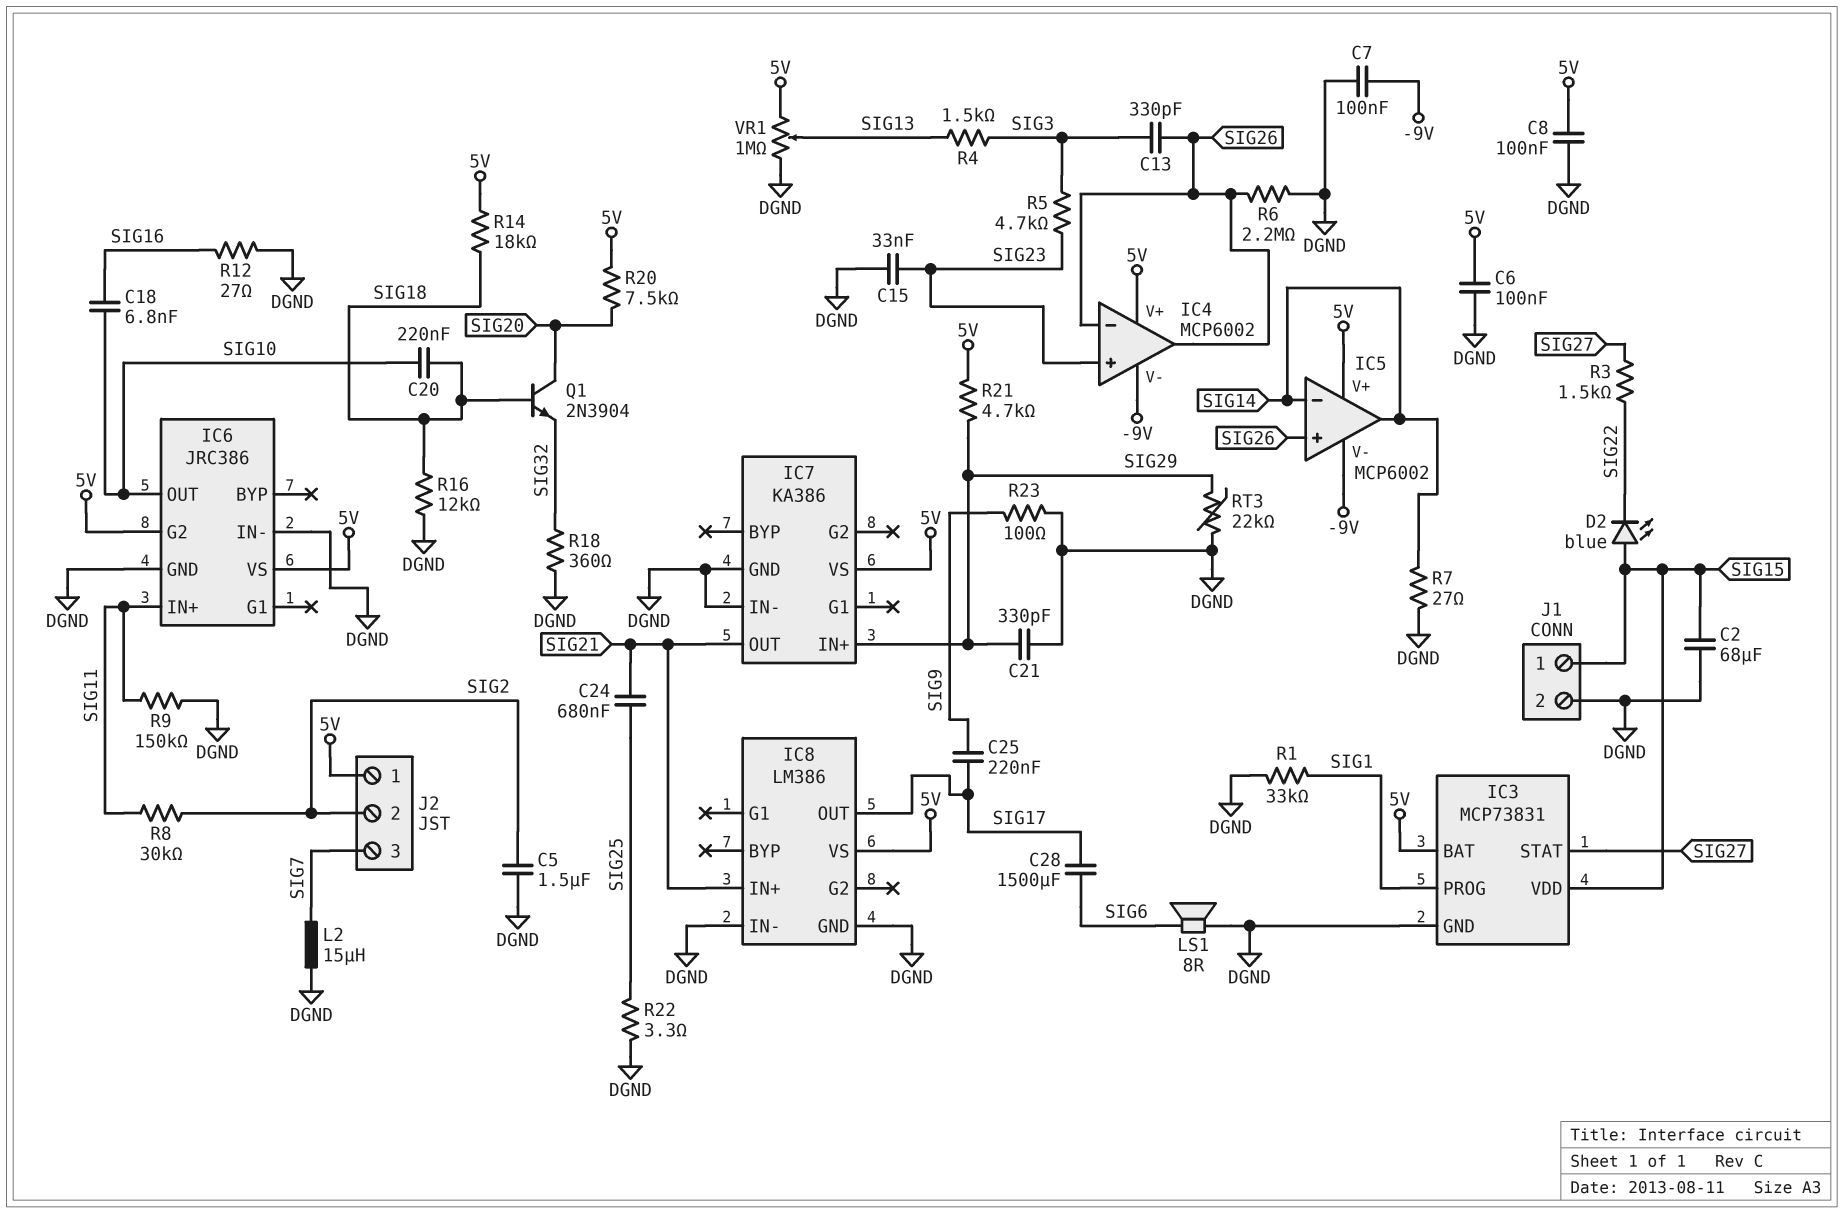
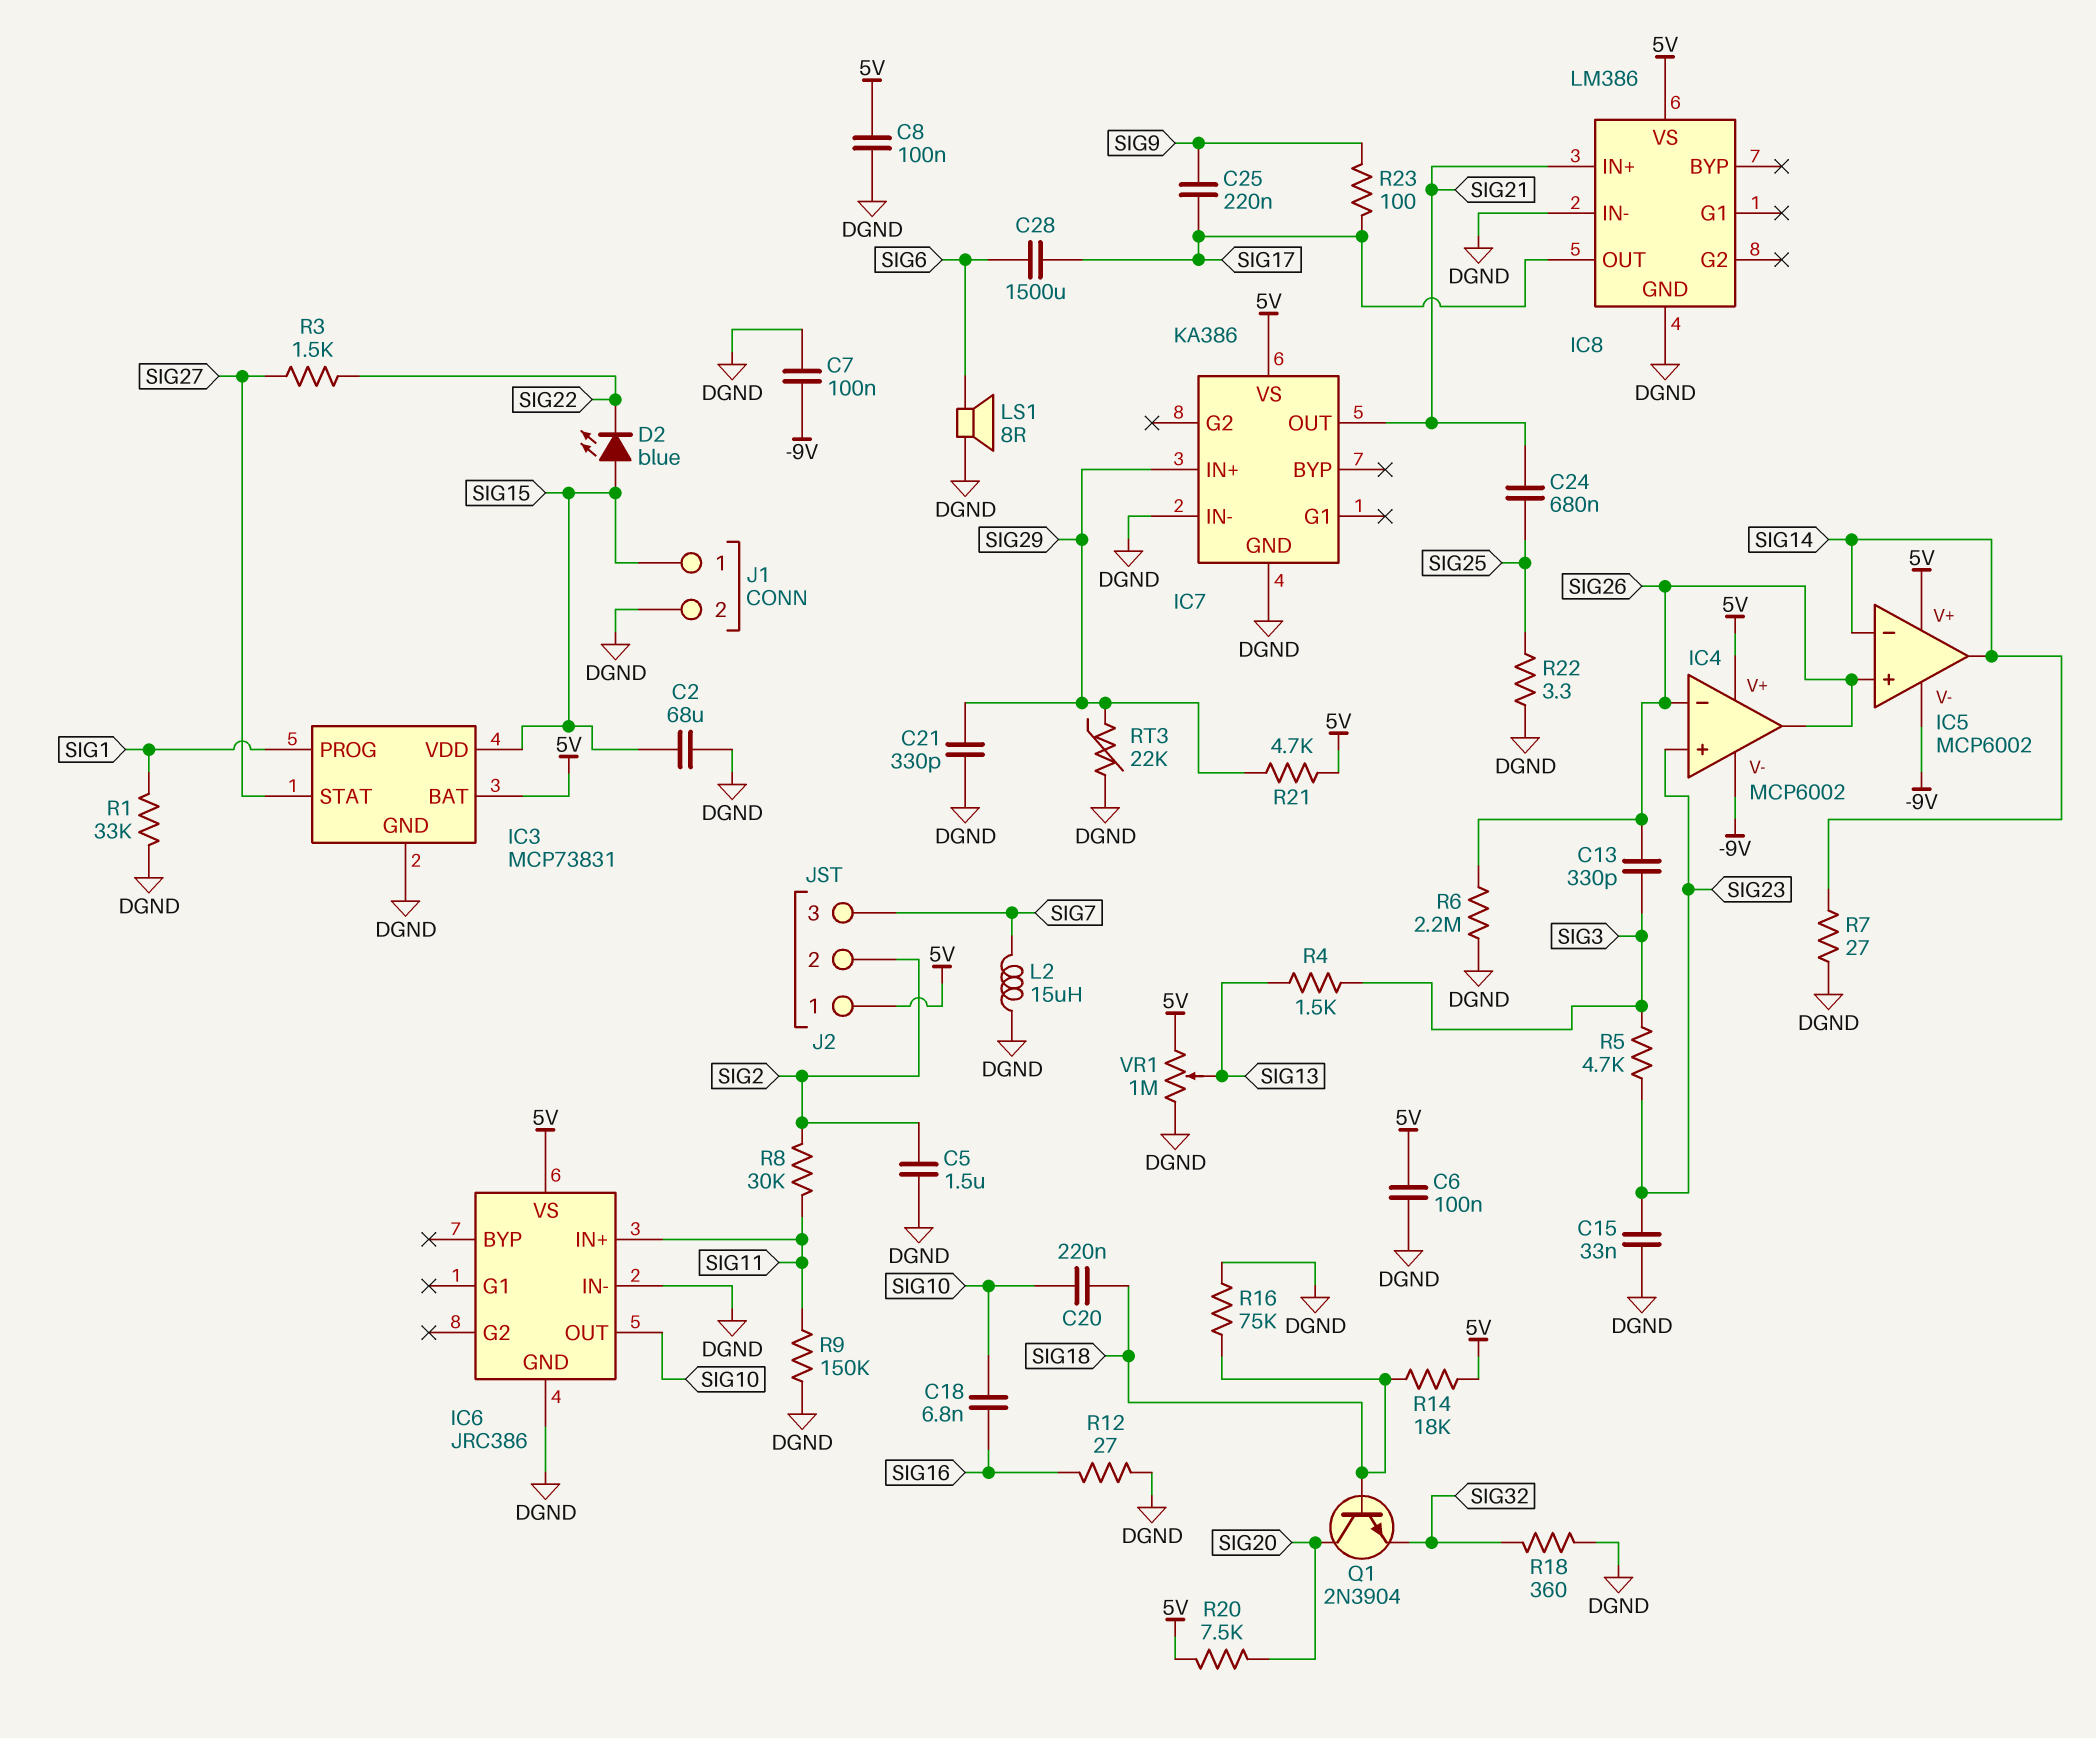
IC6 pin G2: 5V -> none
R16: 12k (DGND, SIG18) -> 75k (DGND, SIG18)
R23: 100 (DGND, SIG9) -> 100 (SIG9, SIG17)

